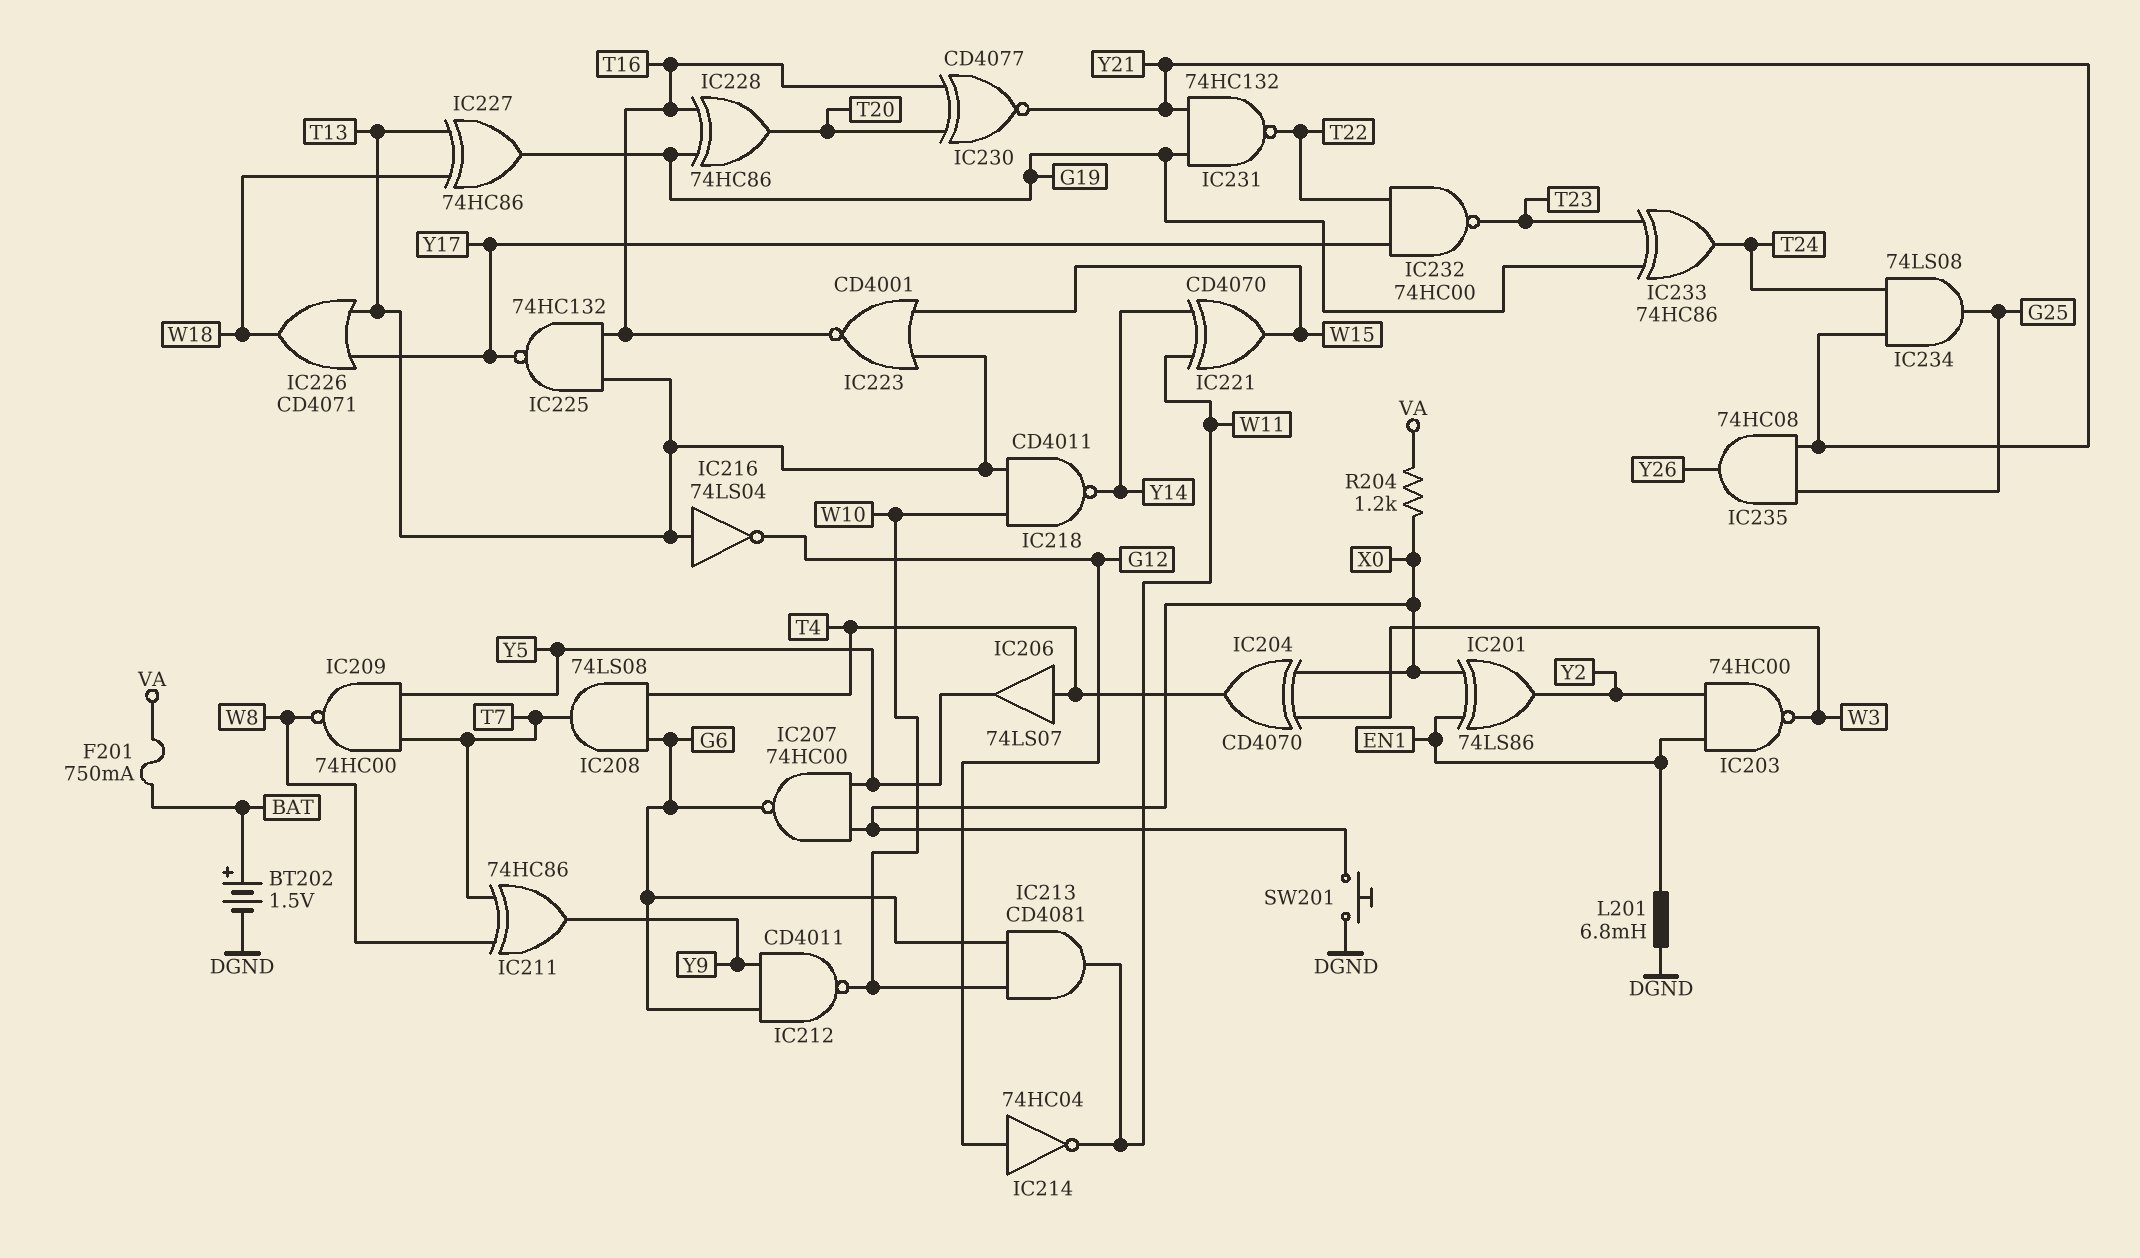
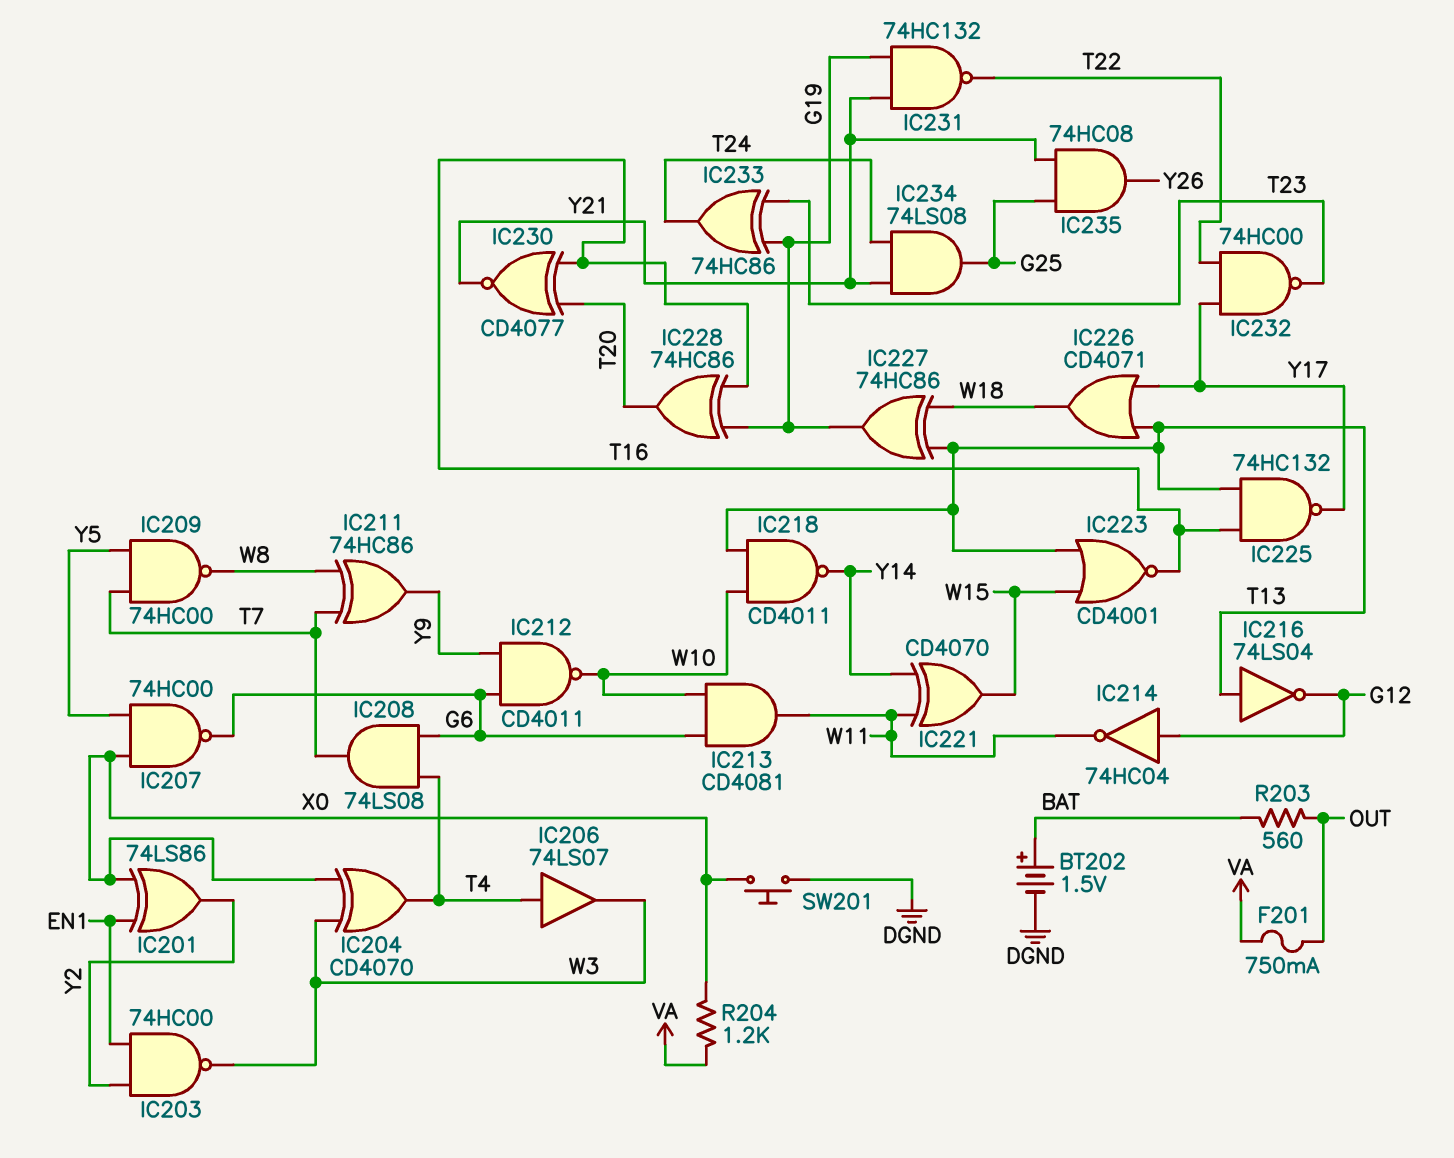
F201: 750mA (BAT, VA) -> 750mA (OUT, VA)
IC206: buffer 74LS07 (in T4, out Y5) -> buffer 74LS07 (in T4, out W3)
L201: 6.8mH (DGND, EN1) -> none
R203: none -> 560 (BAT, OUT)

